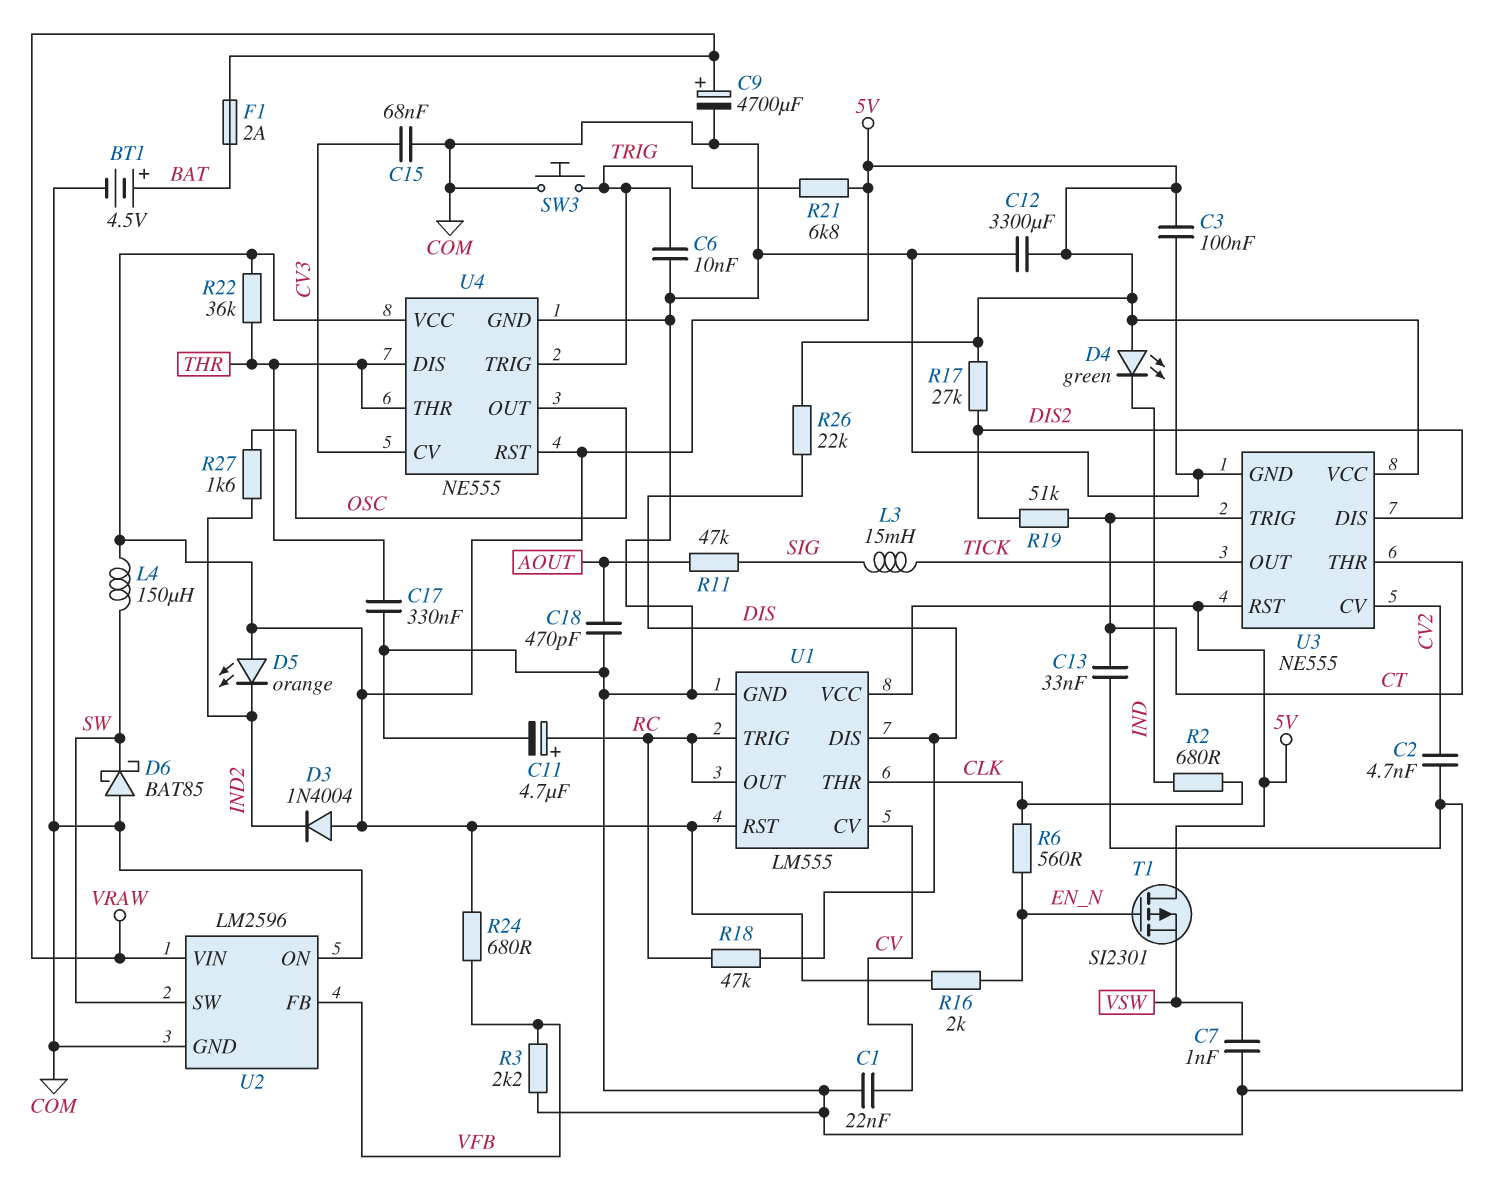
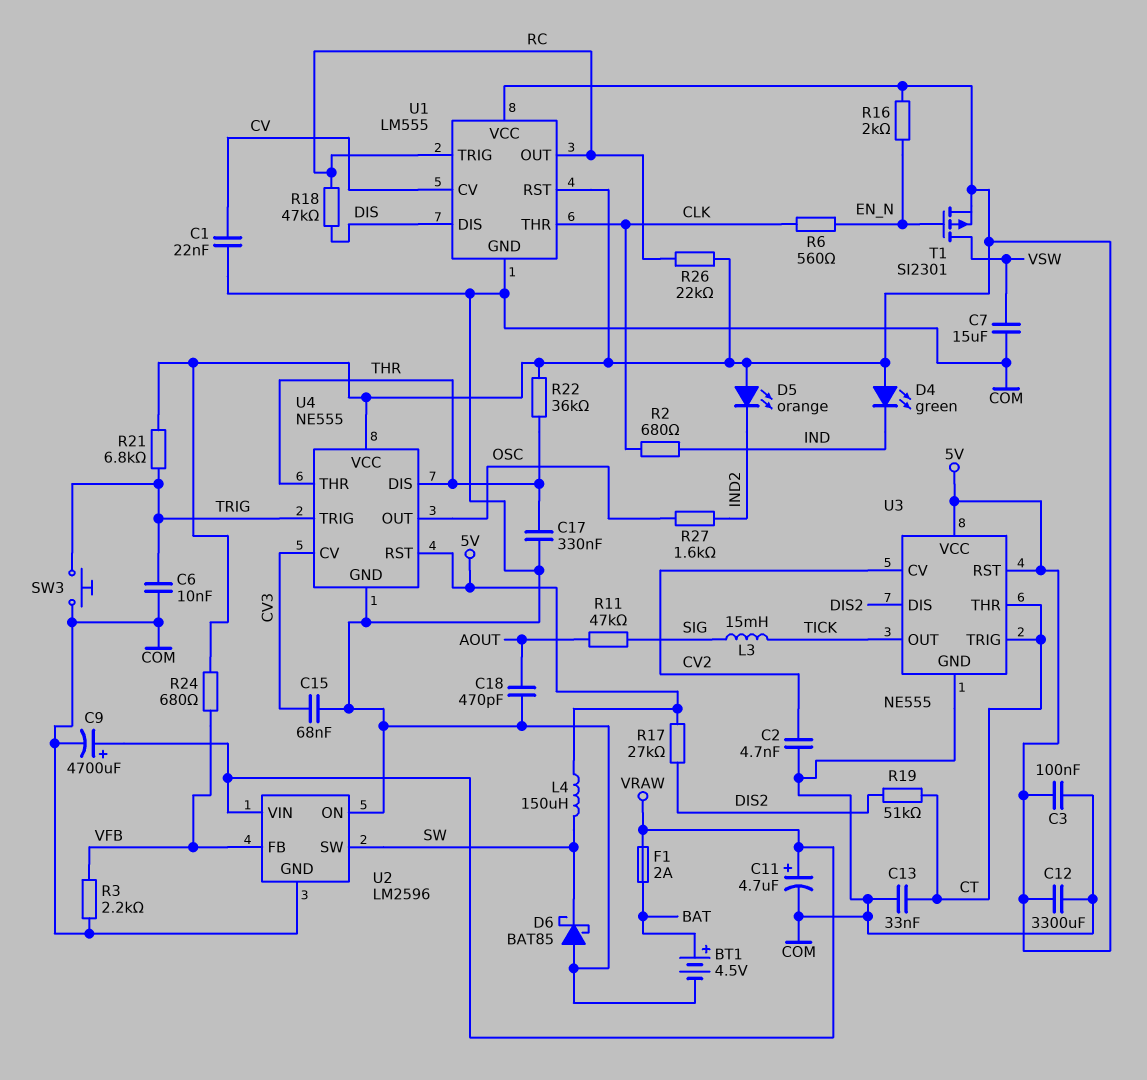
C7: 1nF (COM, VSW) -> 15uF (COM, VSW)
C11: 4.7uF (plus RC, minus COM) -> 4.7uF (plus VRAW, minus COM)
D3: diode 1N4004 (A 5V, K IND2) -> none
R26: 22k (5V, DIS) -> 22k (5V, RC)
T1: PMOS SI2301 (G EN_N, D 5V, S VSW) -> PMOS SI2301 (G EN_N, D VSW, S 5V)

